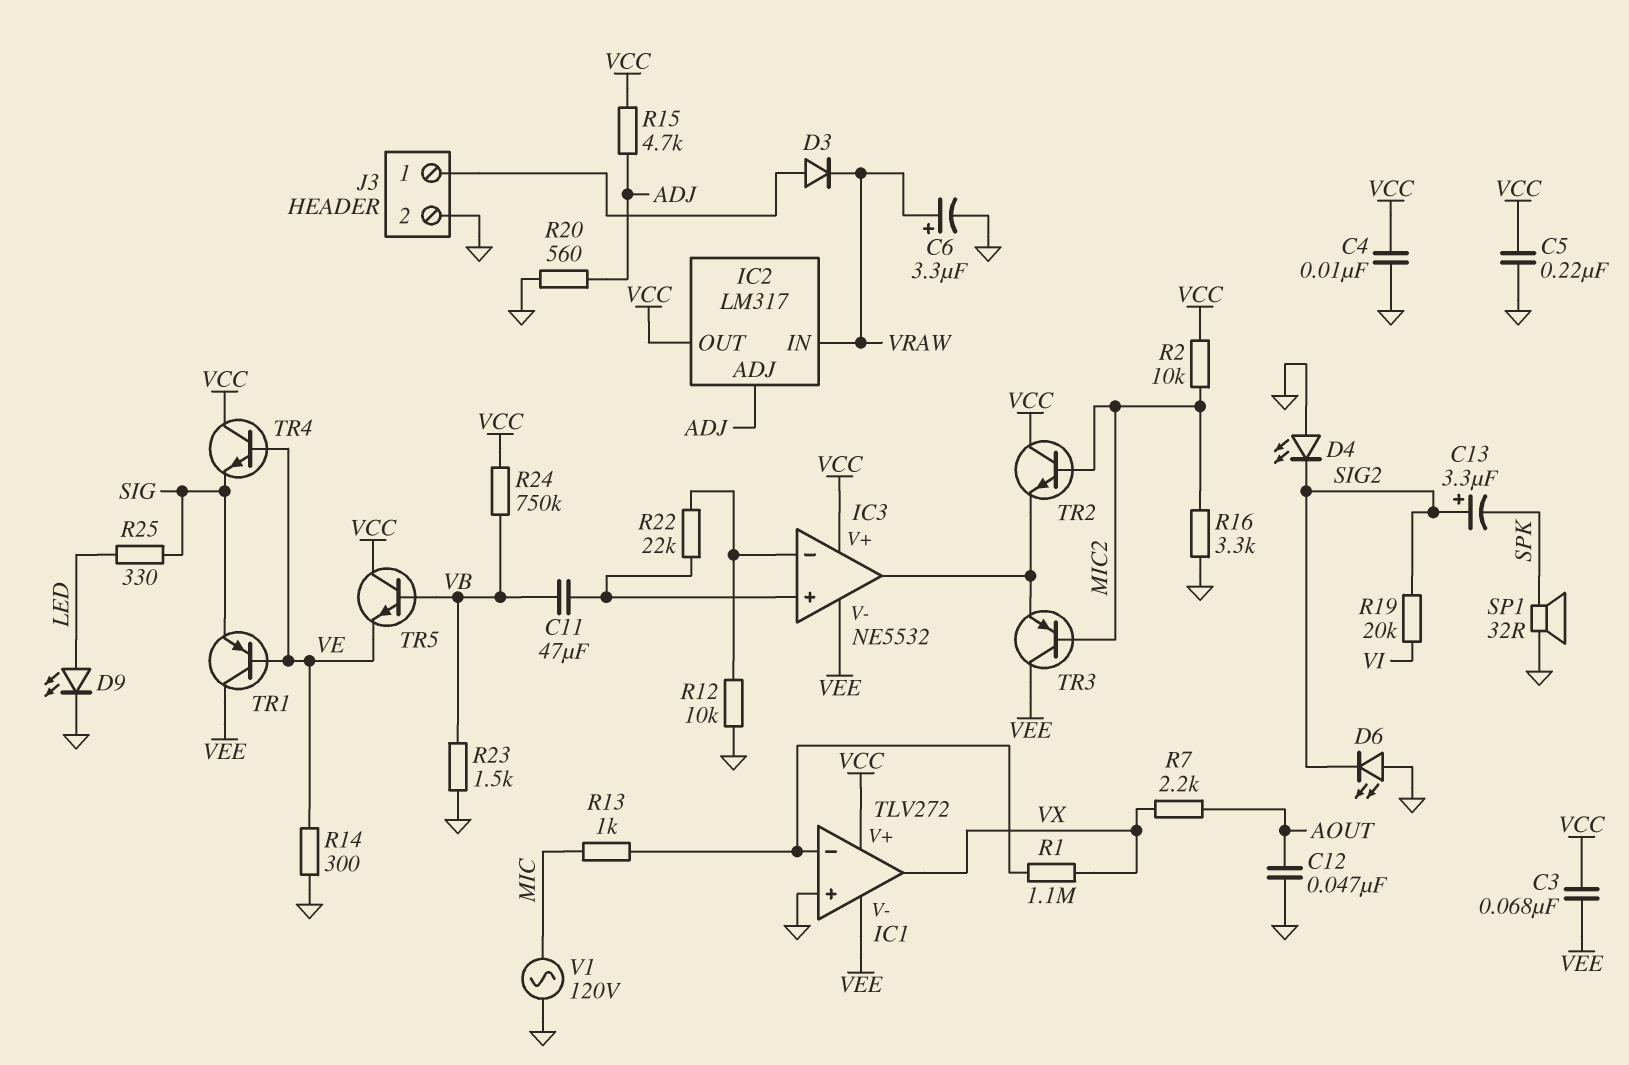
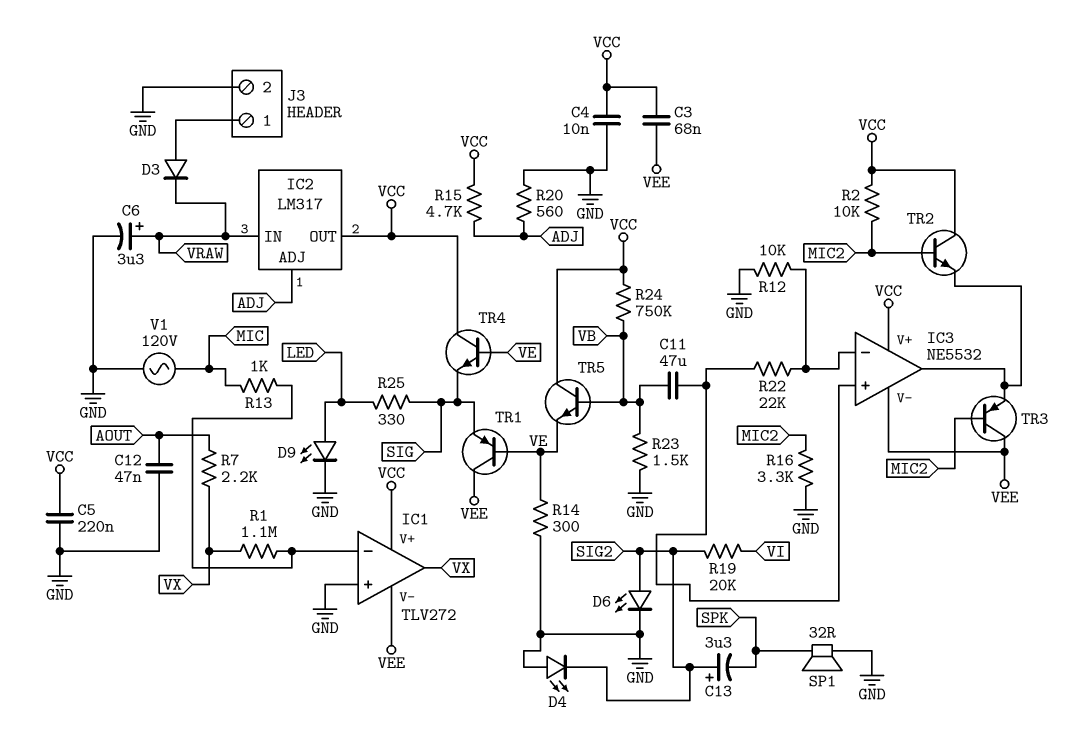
D6: LED (A GND, K SIG2) -> LED (A SIG2, K GND)

